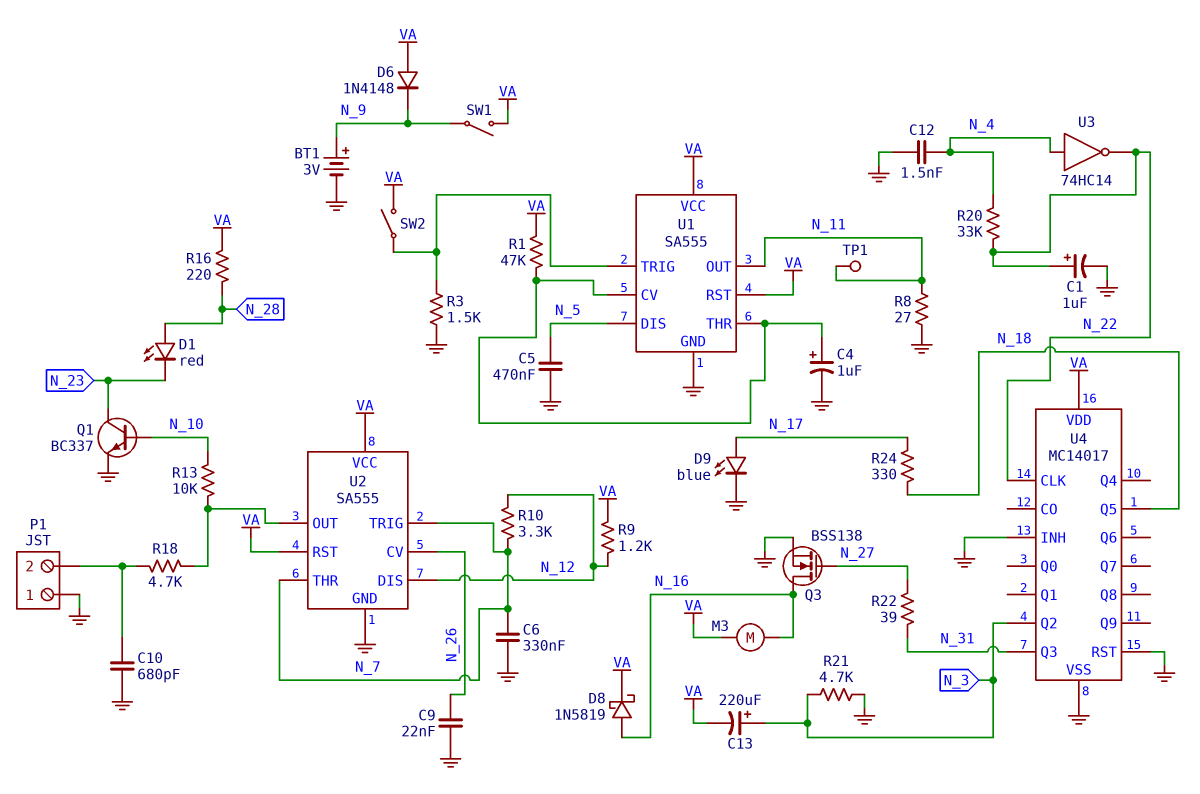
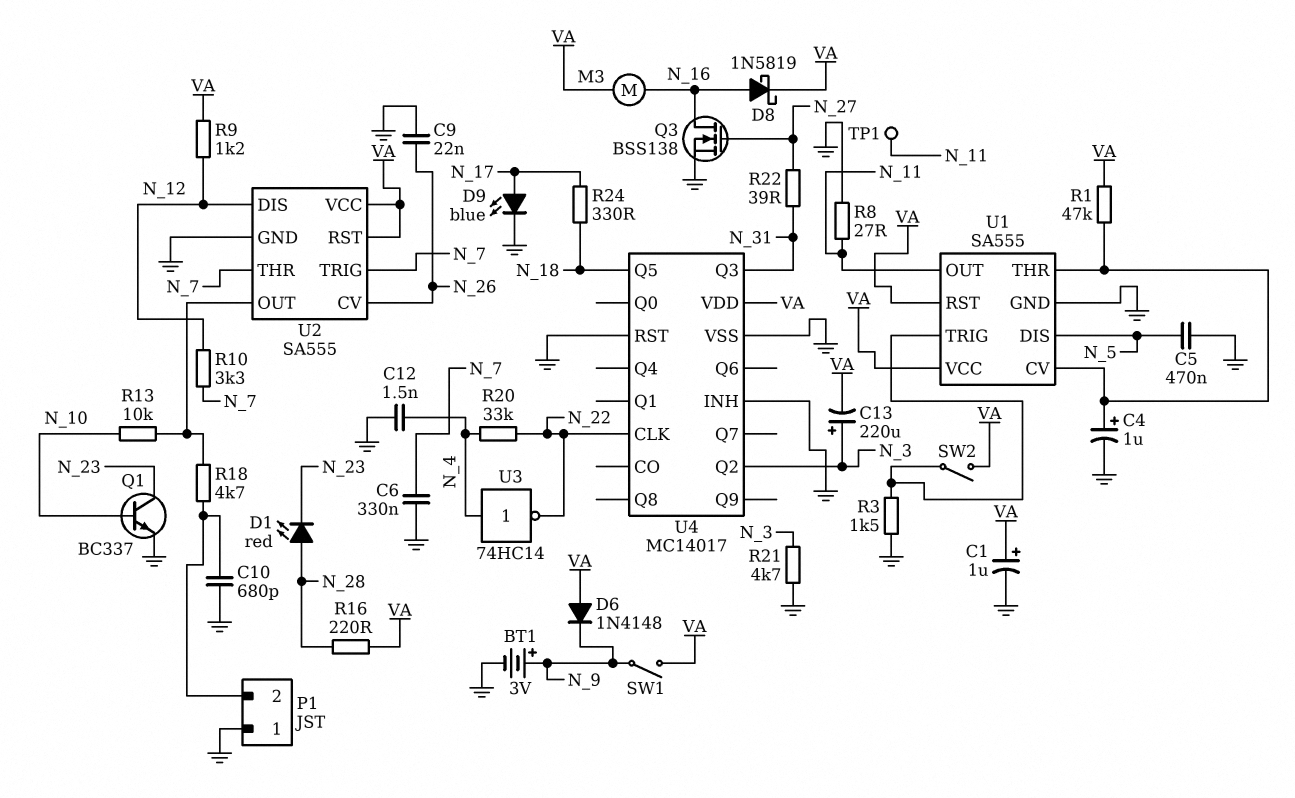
C1: 1uF (plus N_22, minus GND) -> 1uF (plus VA, minus GND)

